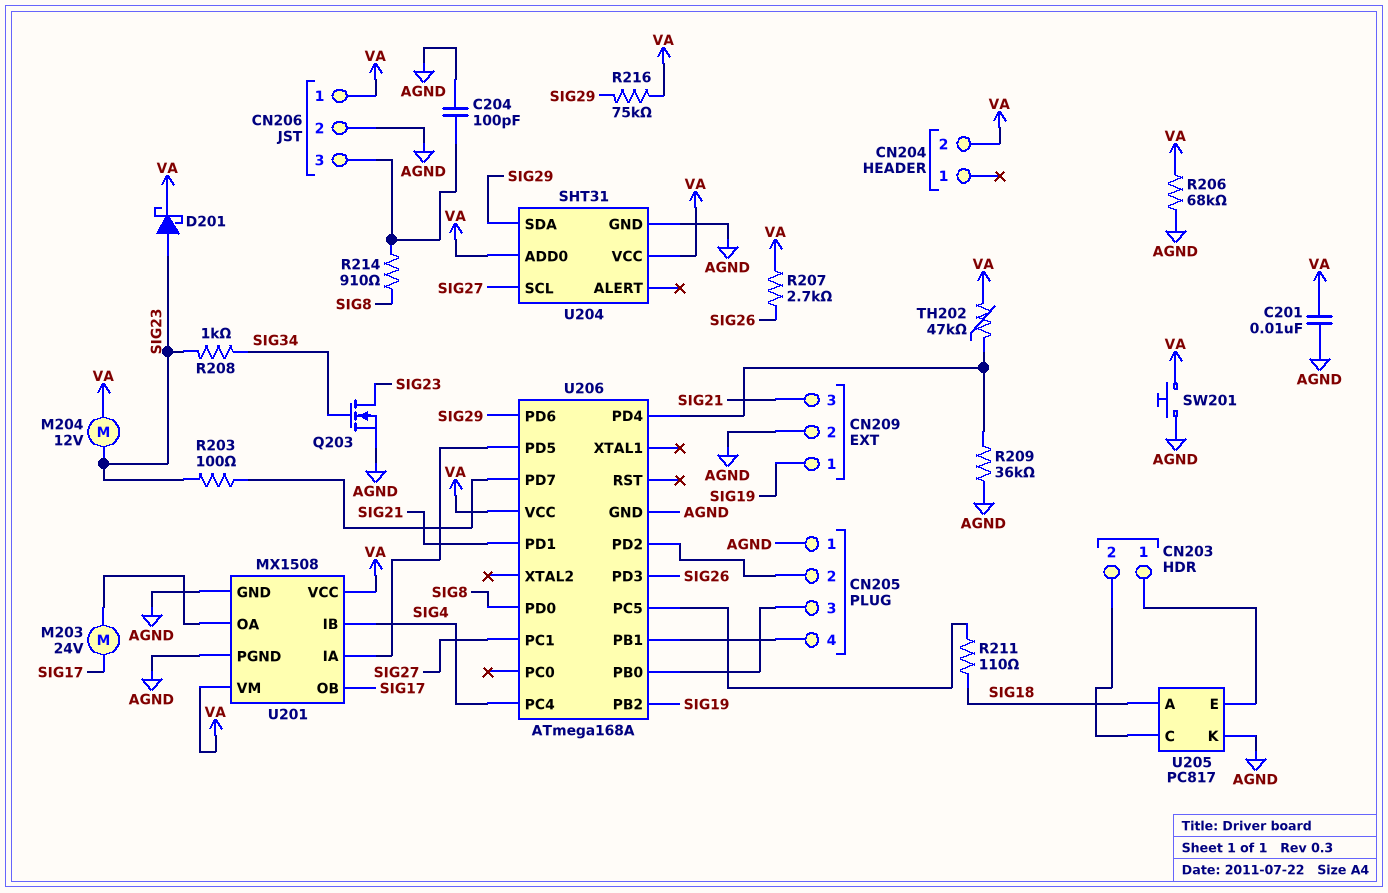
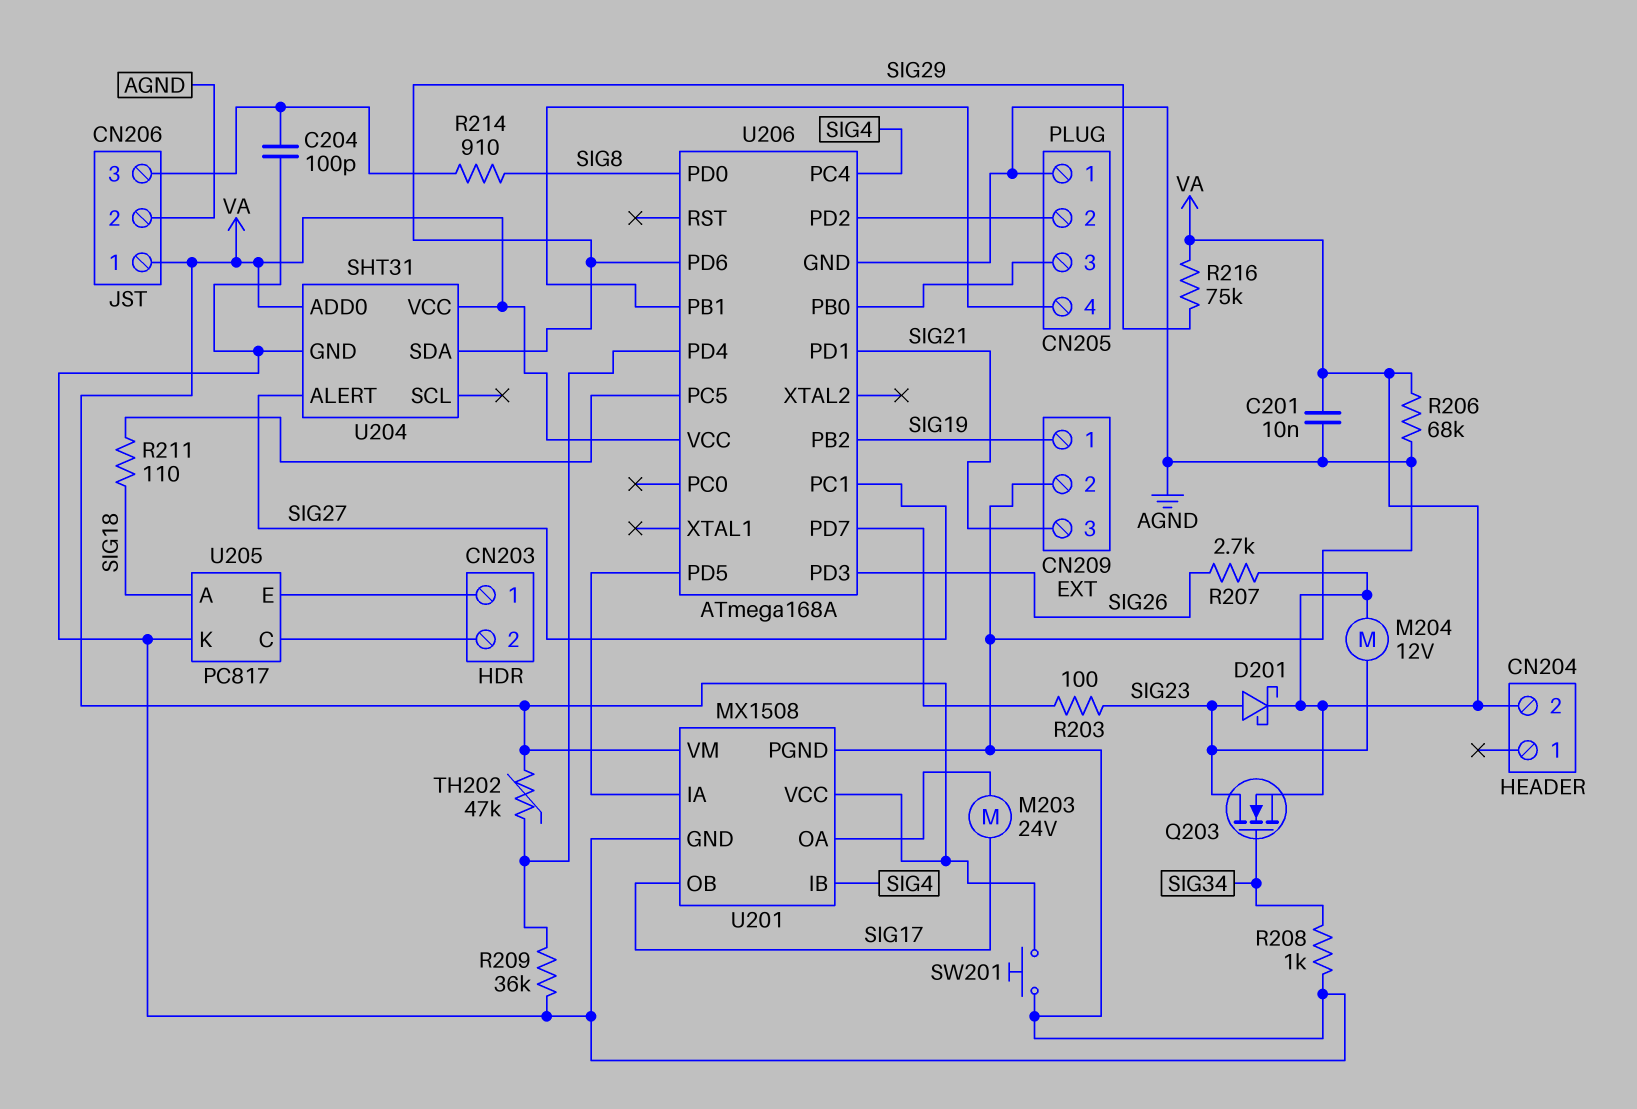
Q203: NMOS (G SIG34, D SIG23, S AGND) -> NMOS (G SIG34, D SIG23, S VA)
R208: 1k (SIG23, SIG34) -> 1k (AGND, SIG34)
U204 pin ALERT: none -> SIG27
U204 pin SCL: SIG27 -> none

